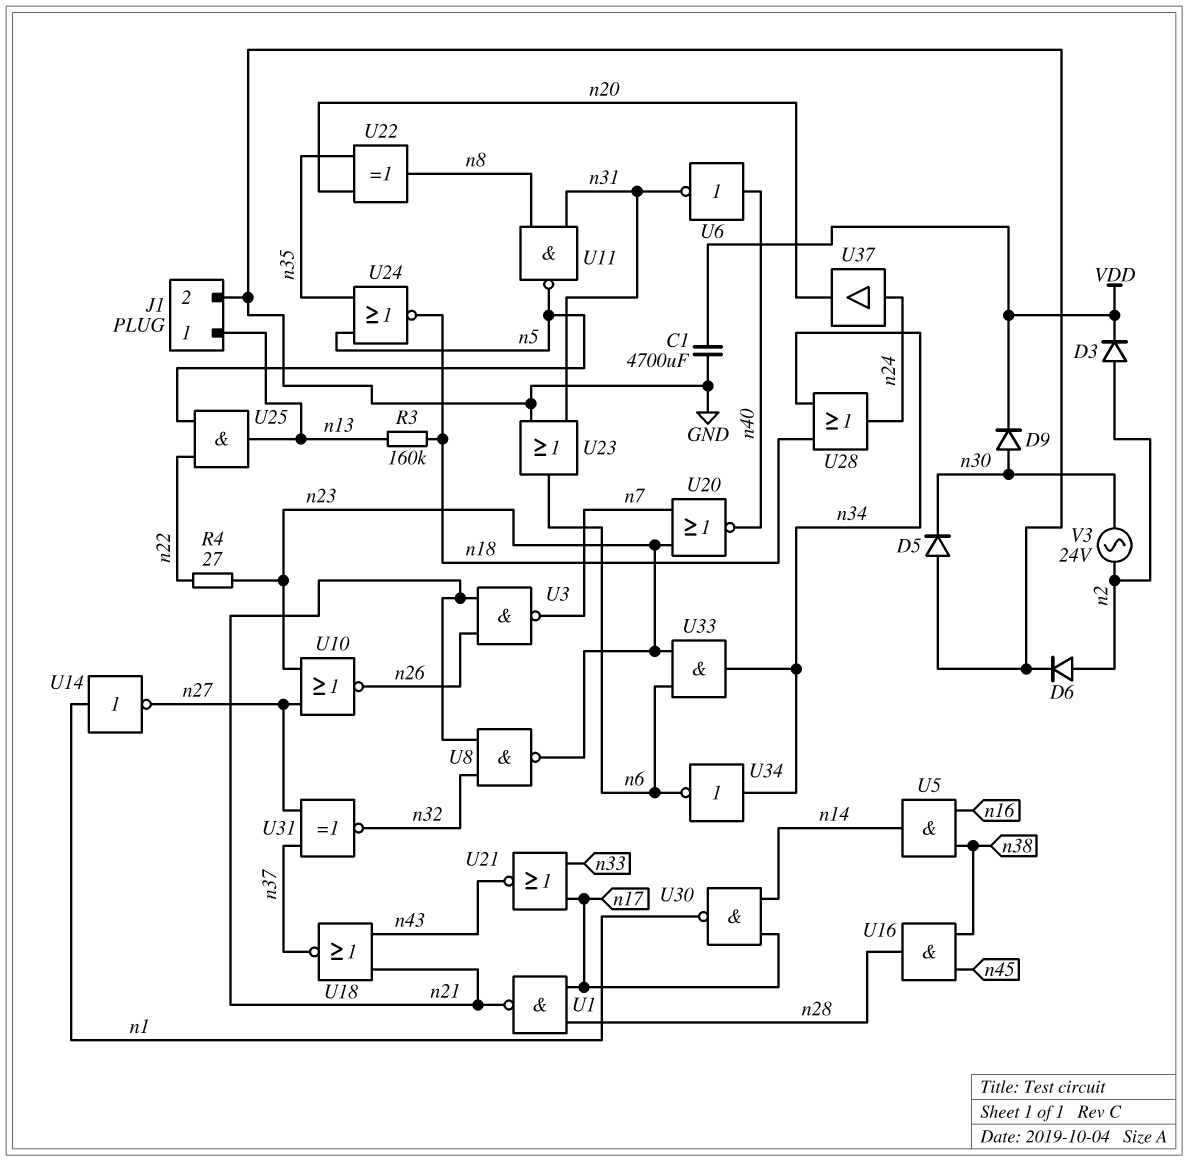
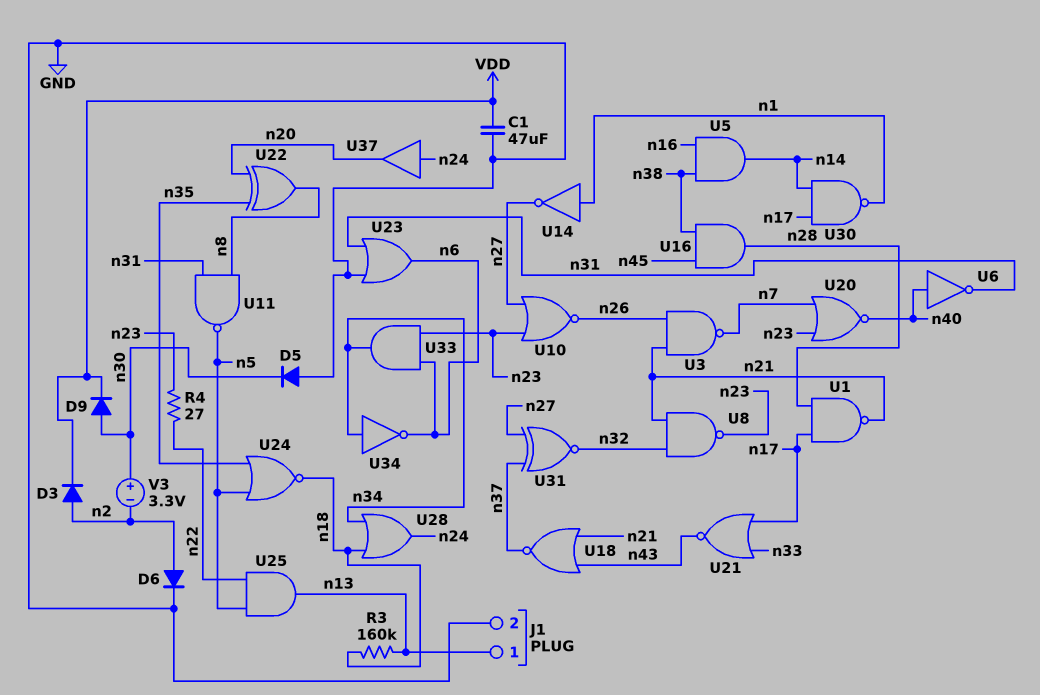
C1: 4700uF (GND, VDD) -> 47uF (GND, VDD)
V3: AC 24V (n2, n30) -> 3.3V (plus n30, minus n2)

